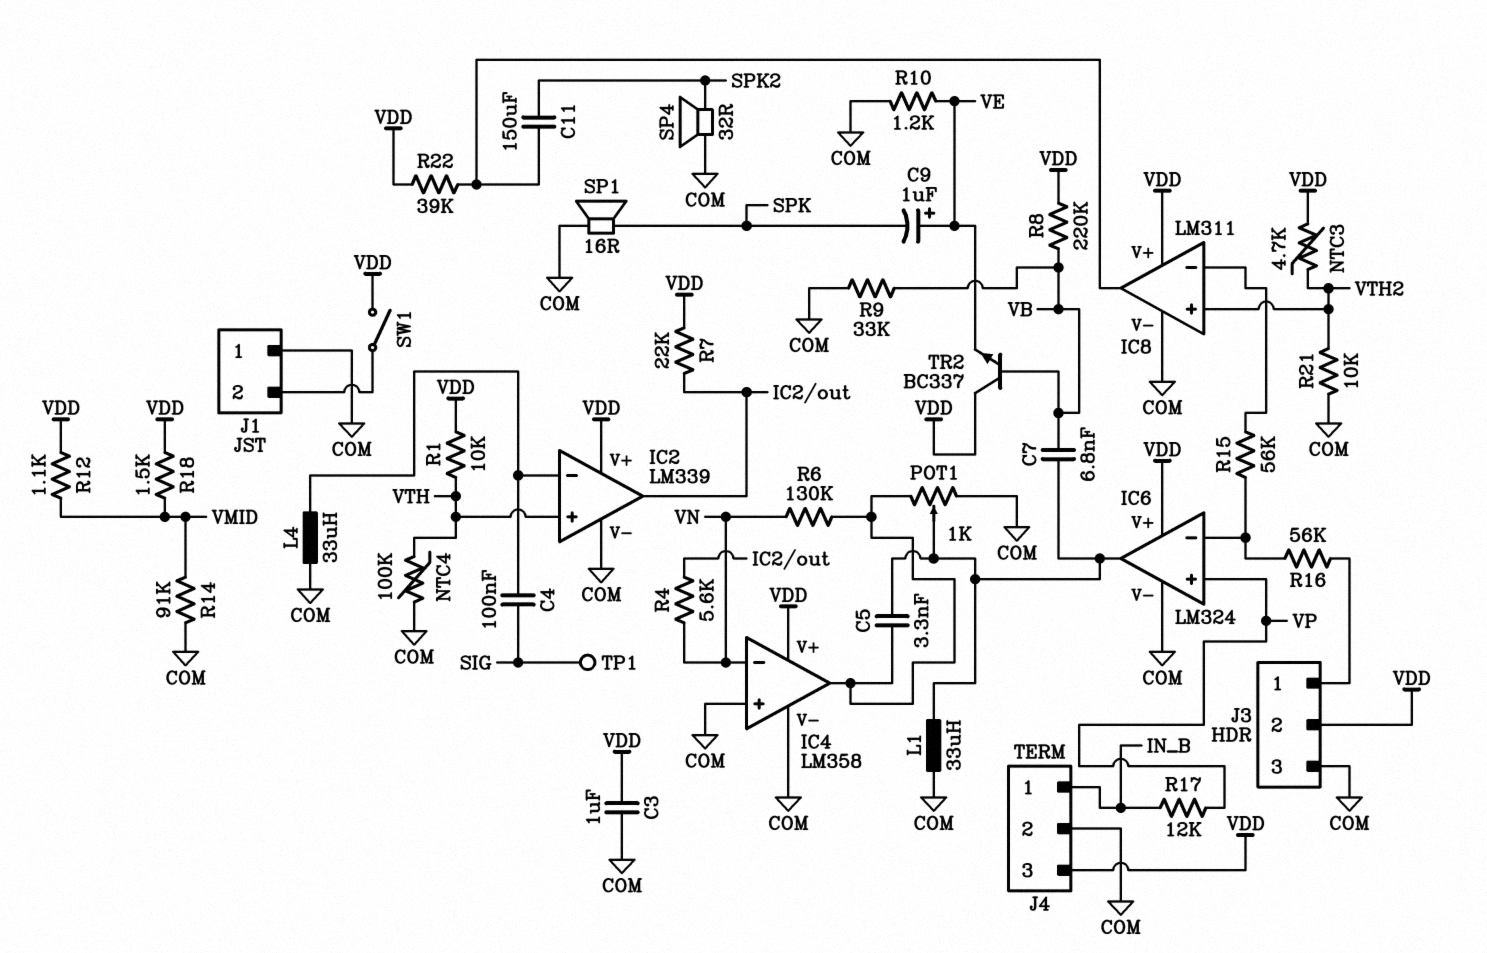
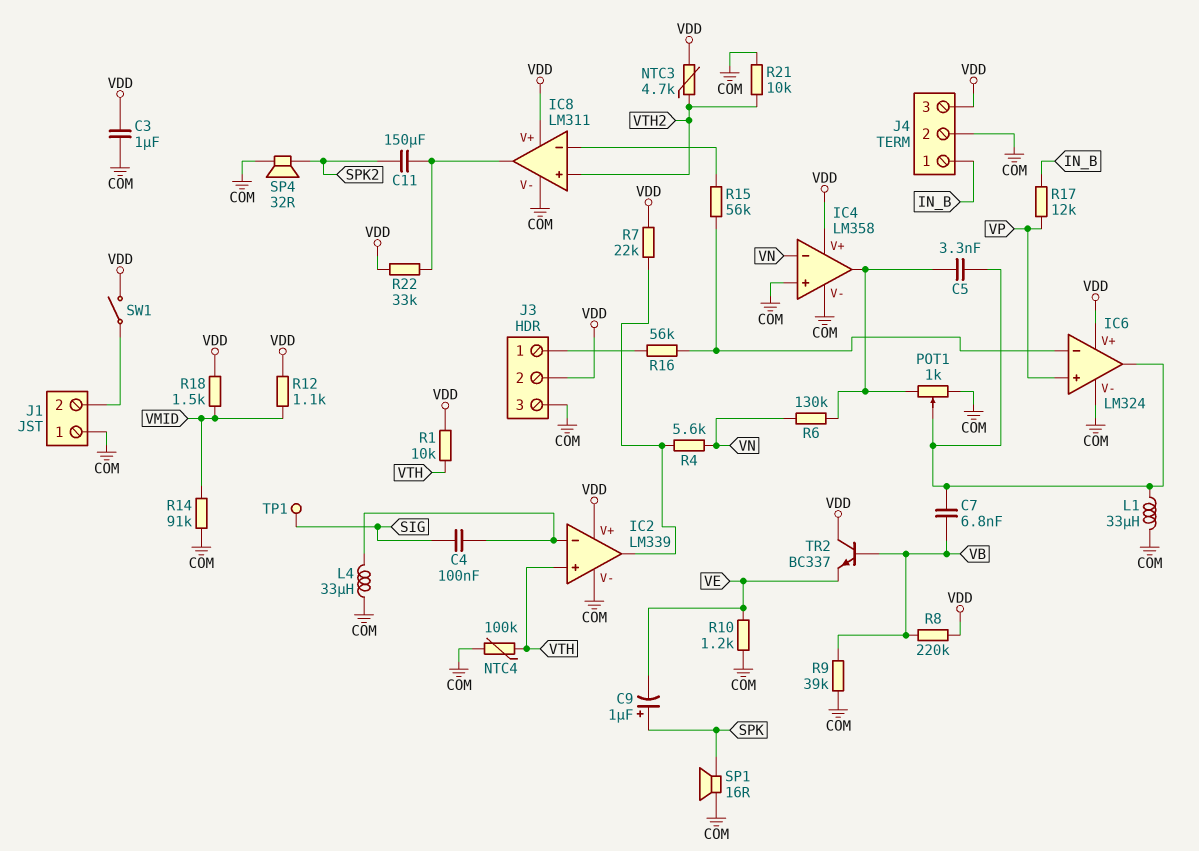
C9: 1uF (plus VE, minus SPK) -> 1uF (plus SPK, minus VE)
R9: 33k (COM, VB) -> 39k (COM, VB)
R22: 39k (IC8/out, VDD) -> 33k (IC8/out, VDD)

